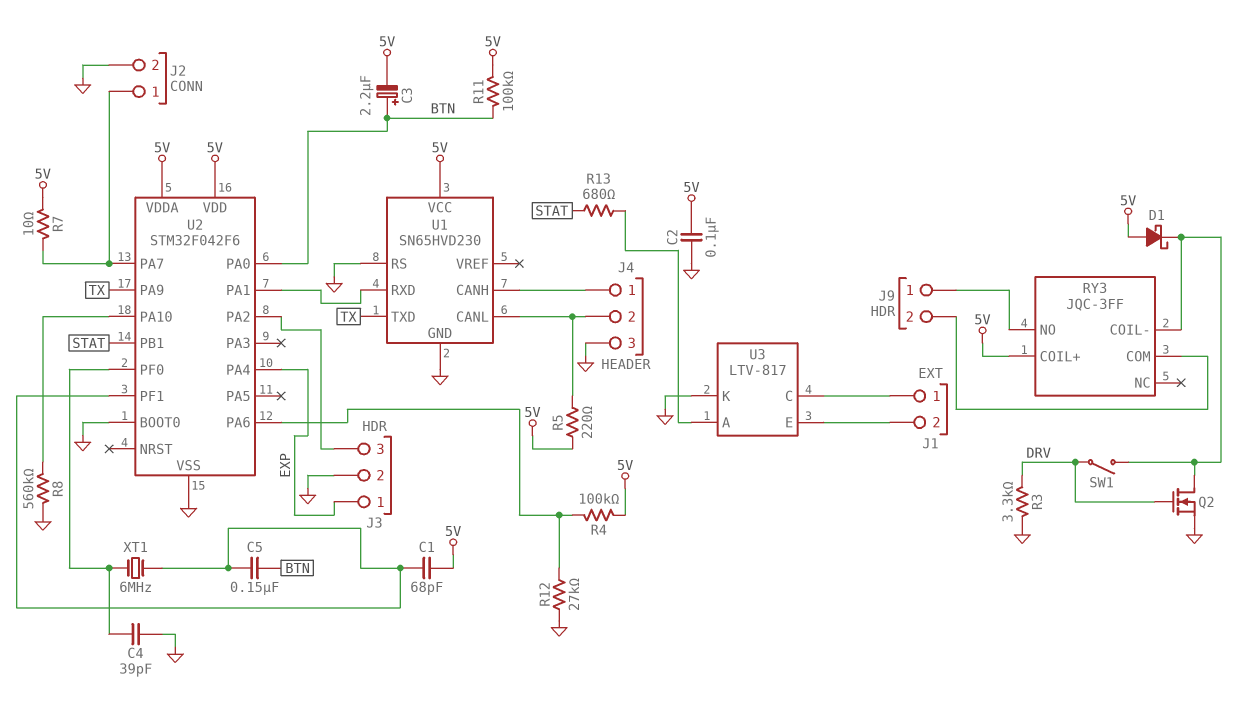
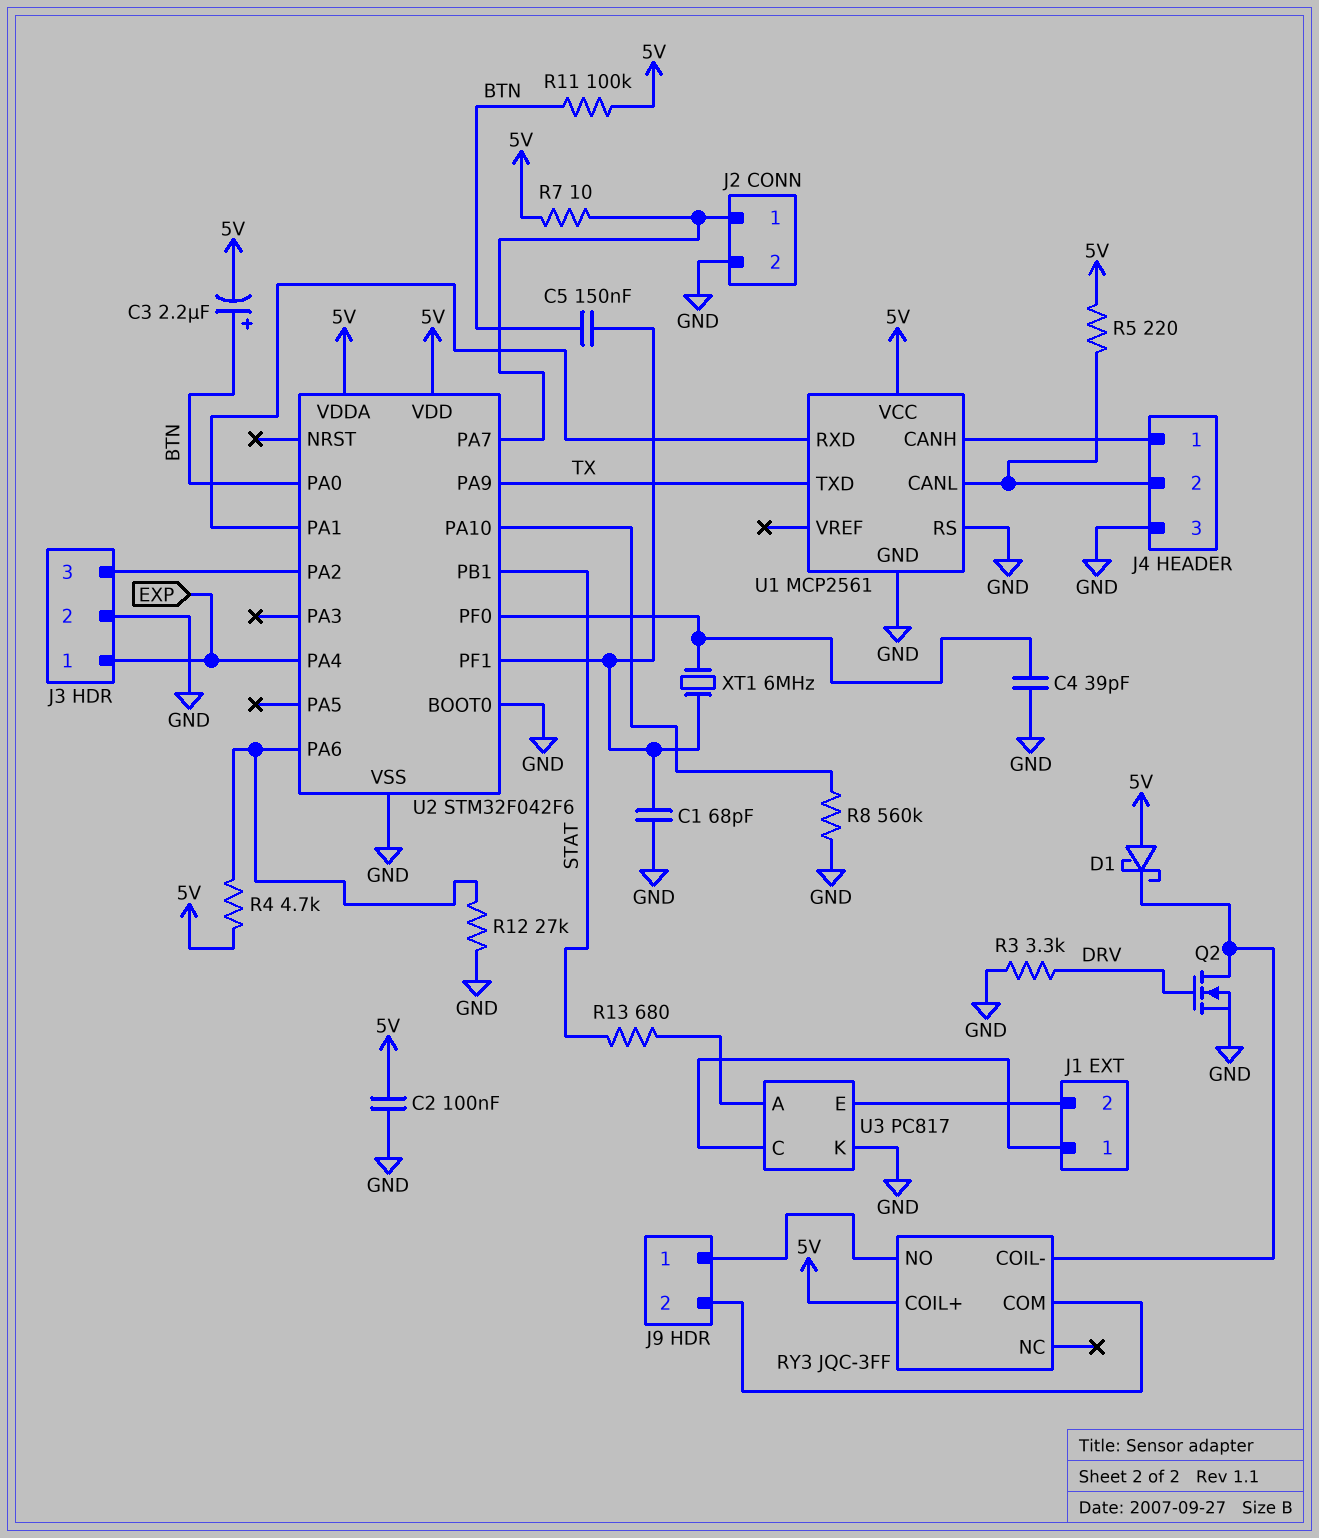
C1: 68pF (5V, U2/PF1) -> 68pF (GND, U2/PF1)
R4: 100k (5V, U2/PA6) -> 4.7k (5V, U2/PA6)
SW1: switch (DRV, RY3/COIL-) -> none
U1: SN65HVD230 -> MCP2561
U3: LTV-817 -> PC817

